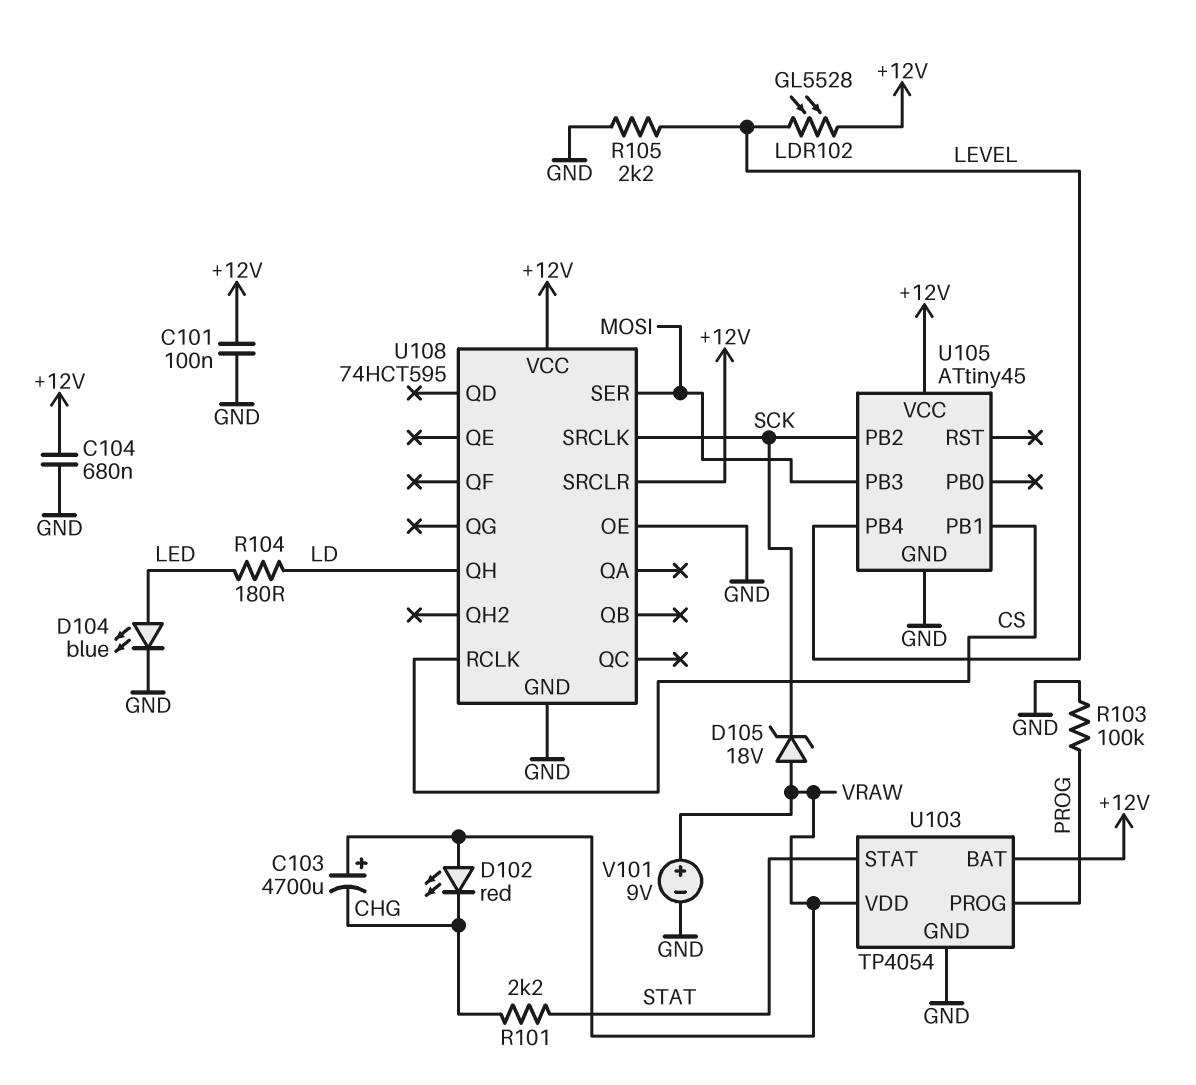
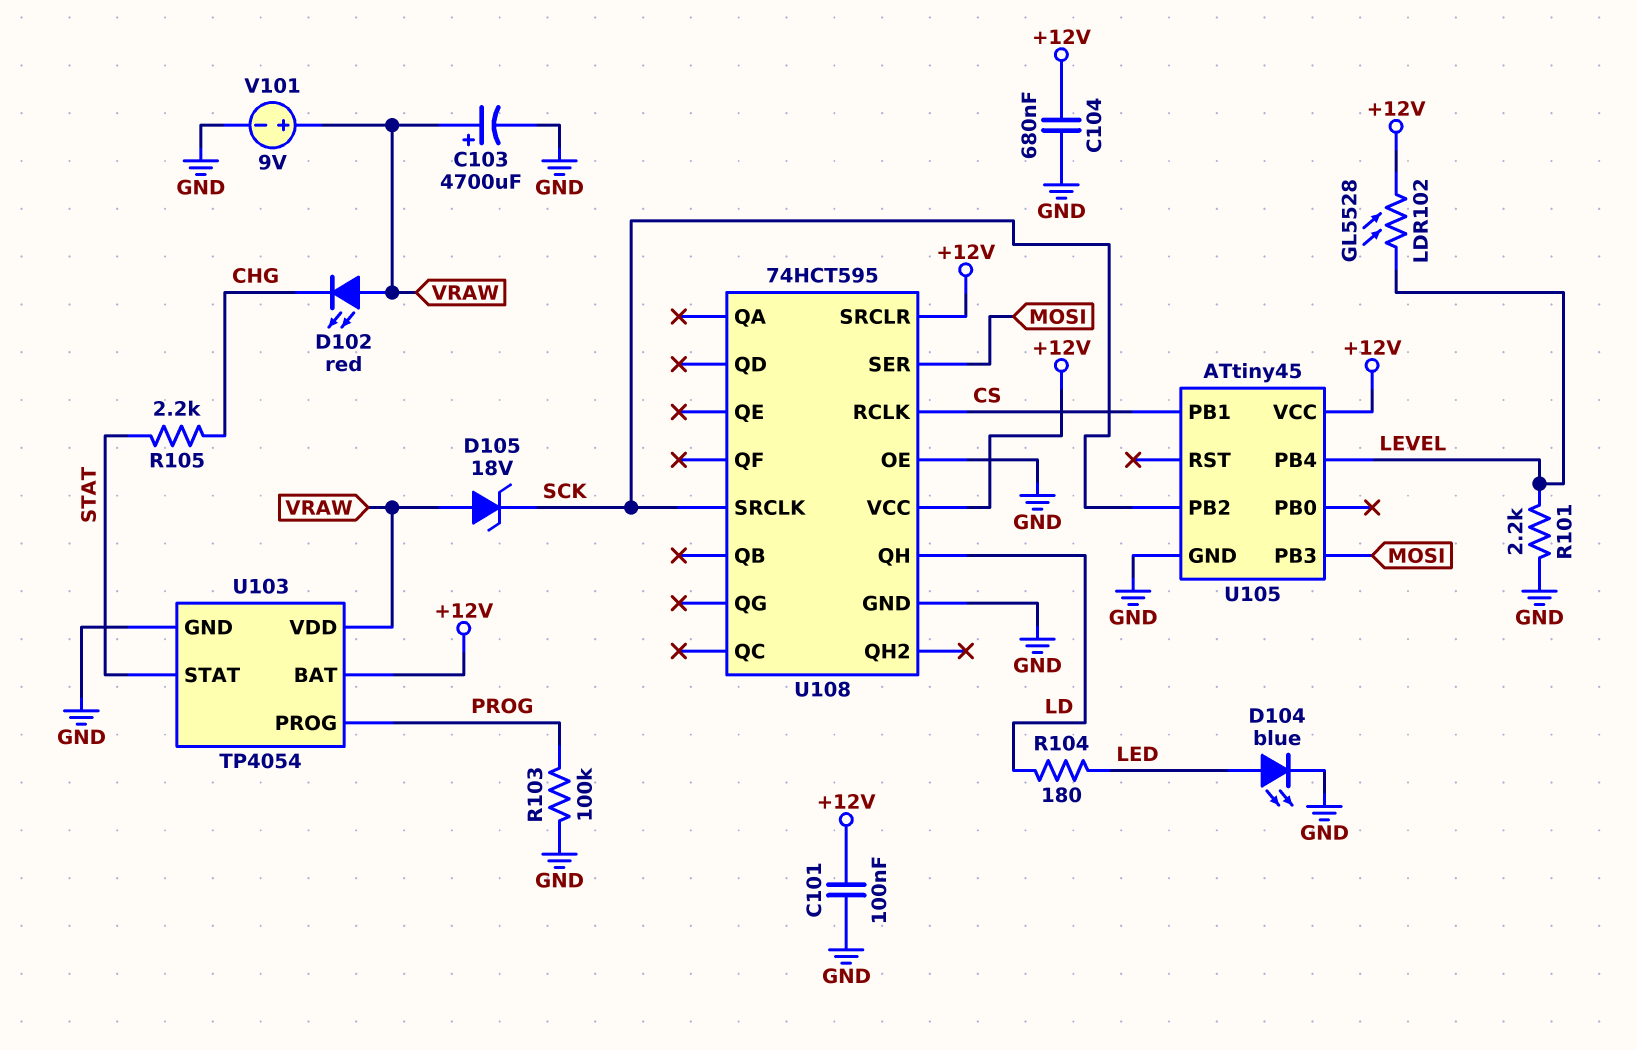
C103: 4700uF (plus VRAW, minus CHG) -> 4700uF (plus VRAW, minus GND)
R101: 2.2k (CHG, STAT) -> 2.2k (GND, LEVEL)
R105: 2.2k (GND, LEVEL) -> 2.2k (CHG, STAT)

